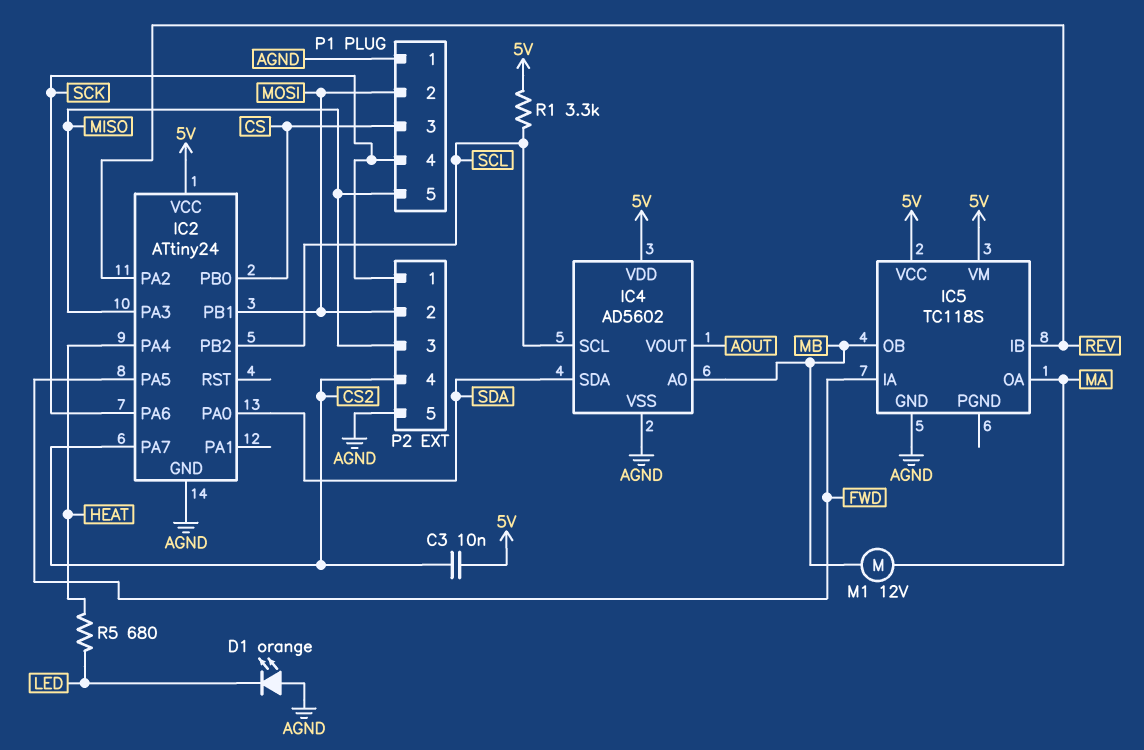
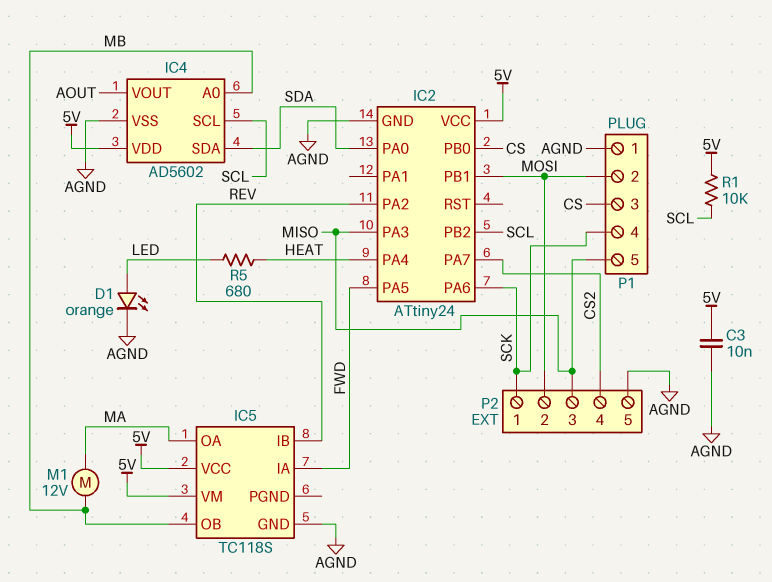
C3: 10nF (5V, CS2) -> 10nF (5V, AGND)
D1: LED orange (A AGND, K LED) -> LED orange (A LED, K AGND)
R1: 3.3k (5V, SCL) -> 10k (5V, SCL)

